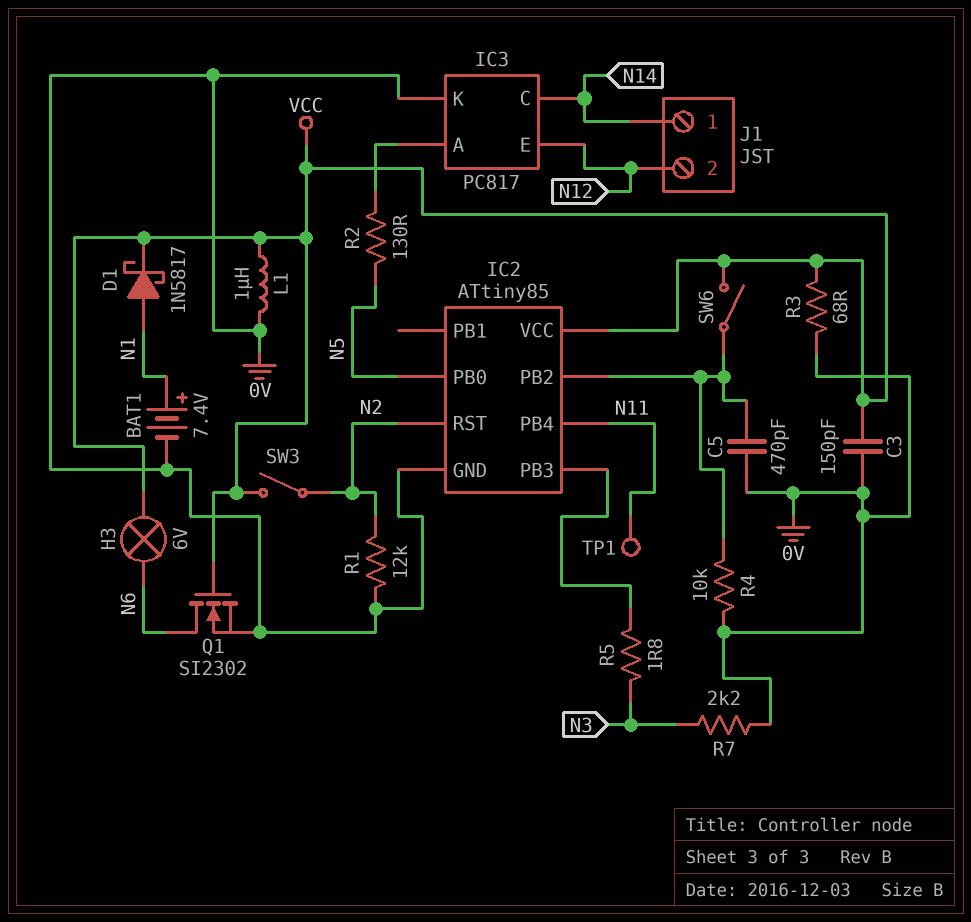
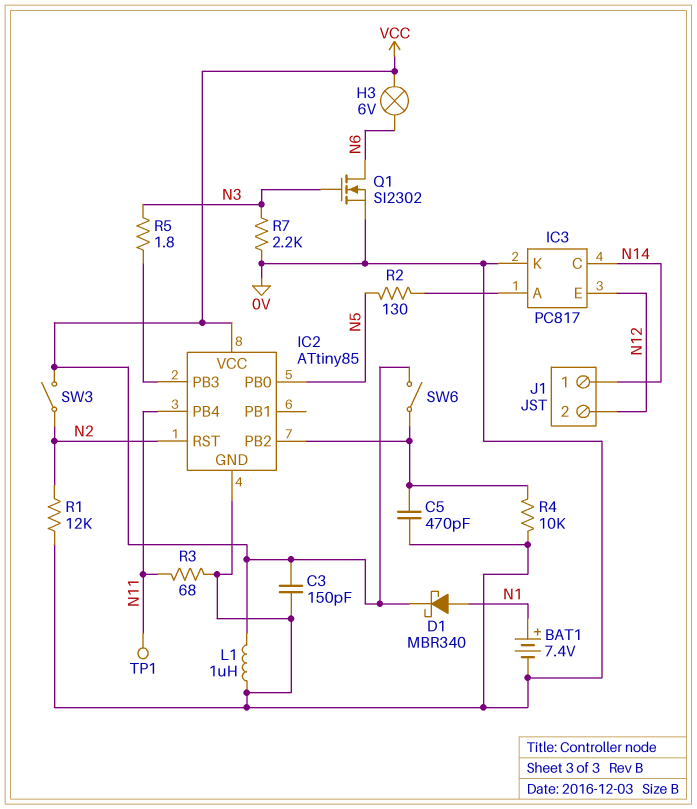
D1: schottky 1N5817 (A N1, K VCC) -> schottky MBR340 (A N1, K VCC)
Q1: NMOS SI2302 (G VCC, D N6, S 0V) -> NMOS SI2302 (G N3, D N6, S 0V)
R3: 68 (0V, VCC) -> 68 (0V, N11)

